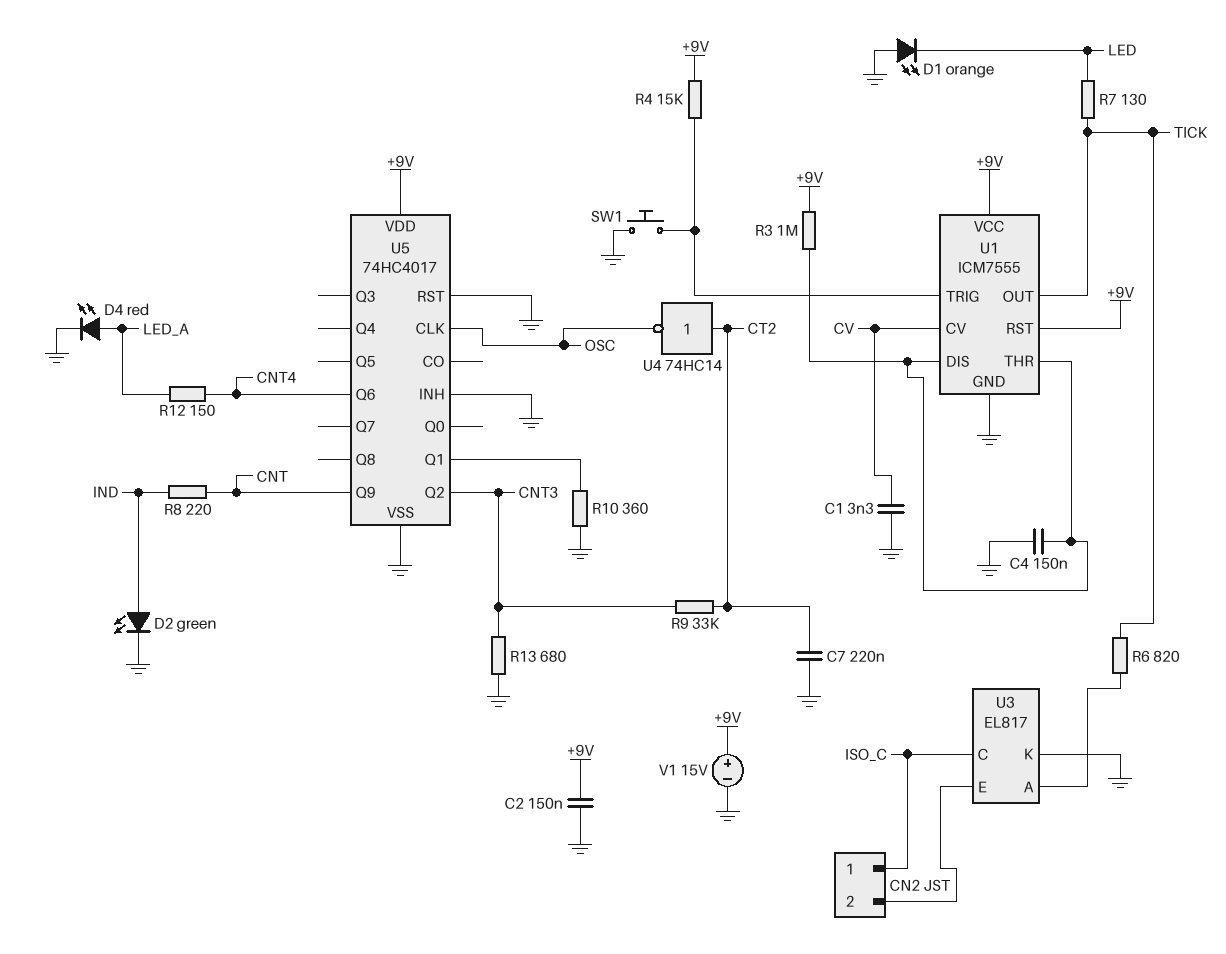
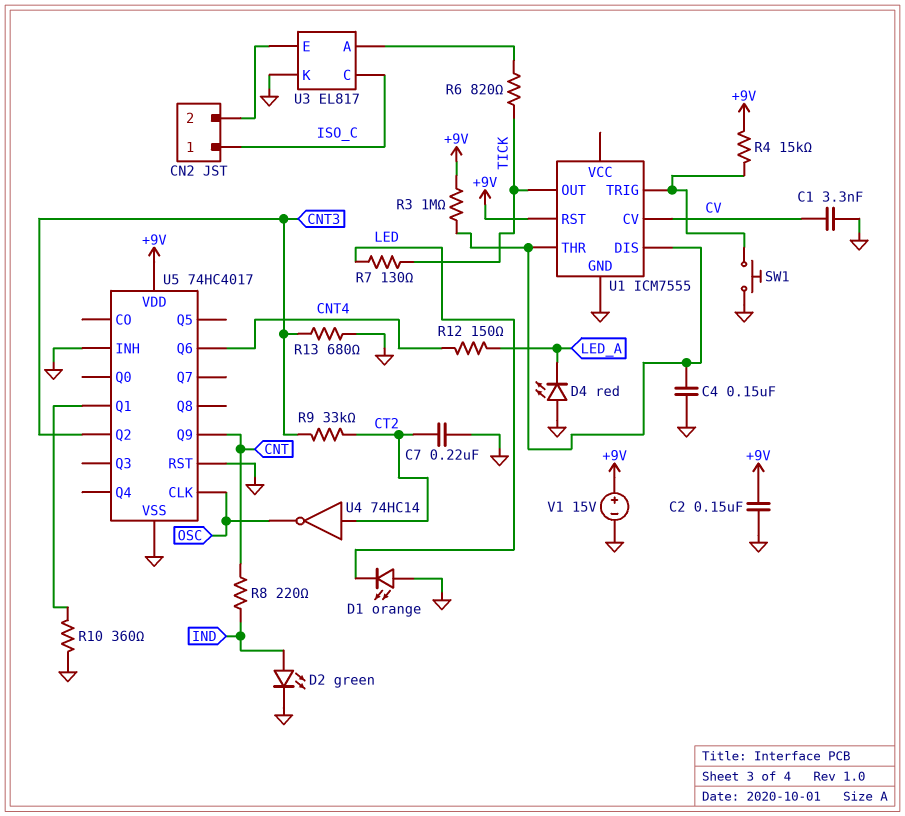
D4: LED red (A LED_A, K GND) -> LED red (A GND, K LED_A)
U1 pin VCC: +9V -> none

